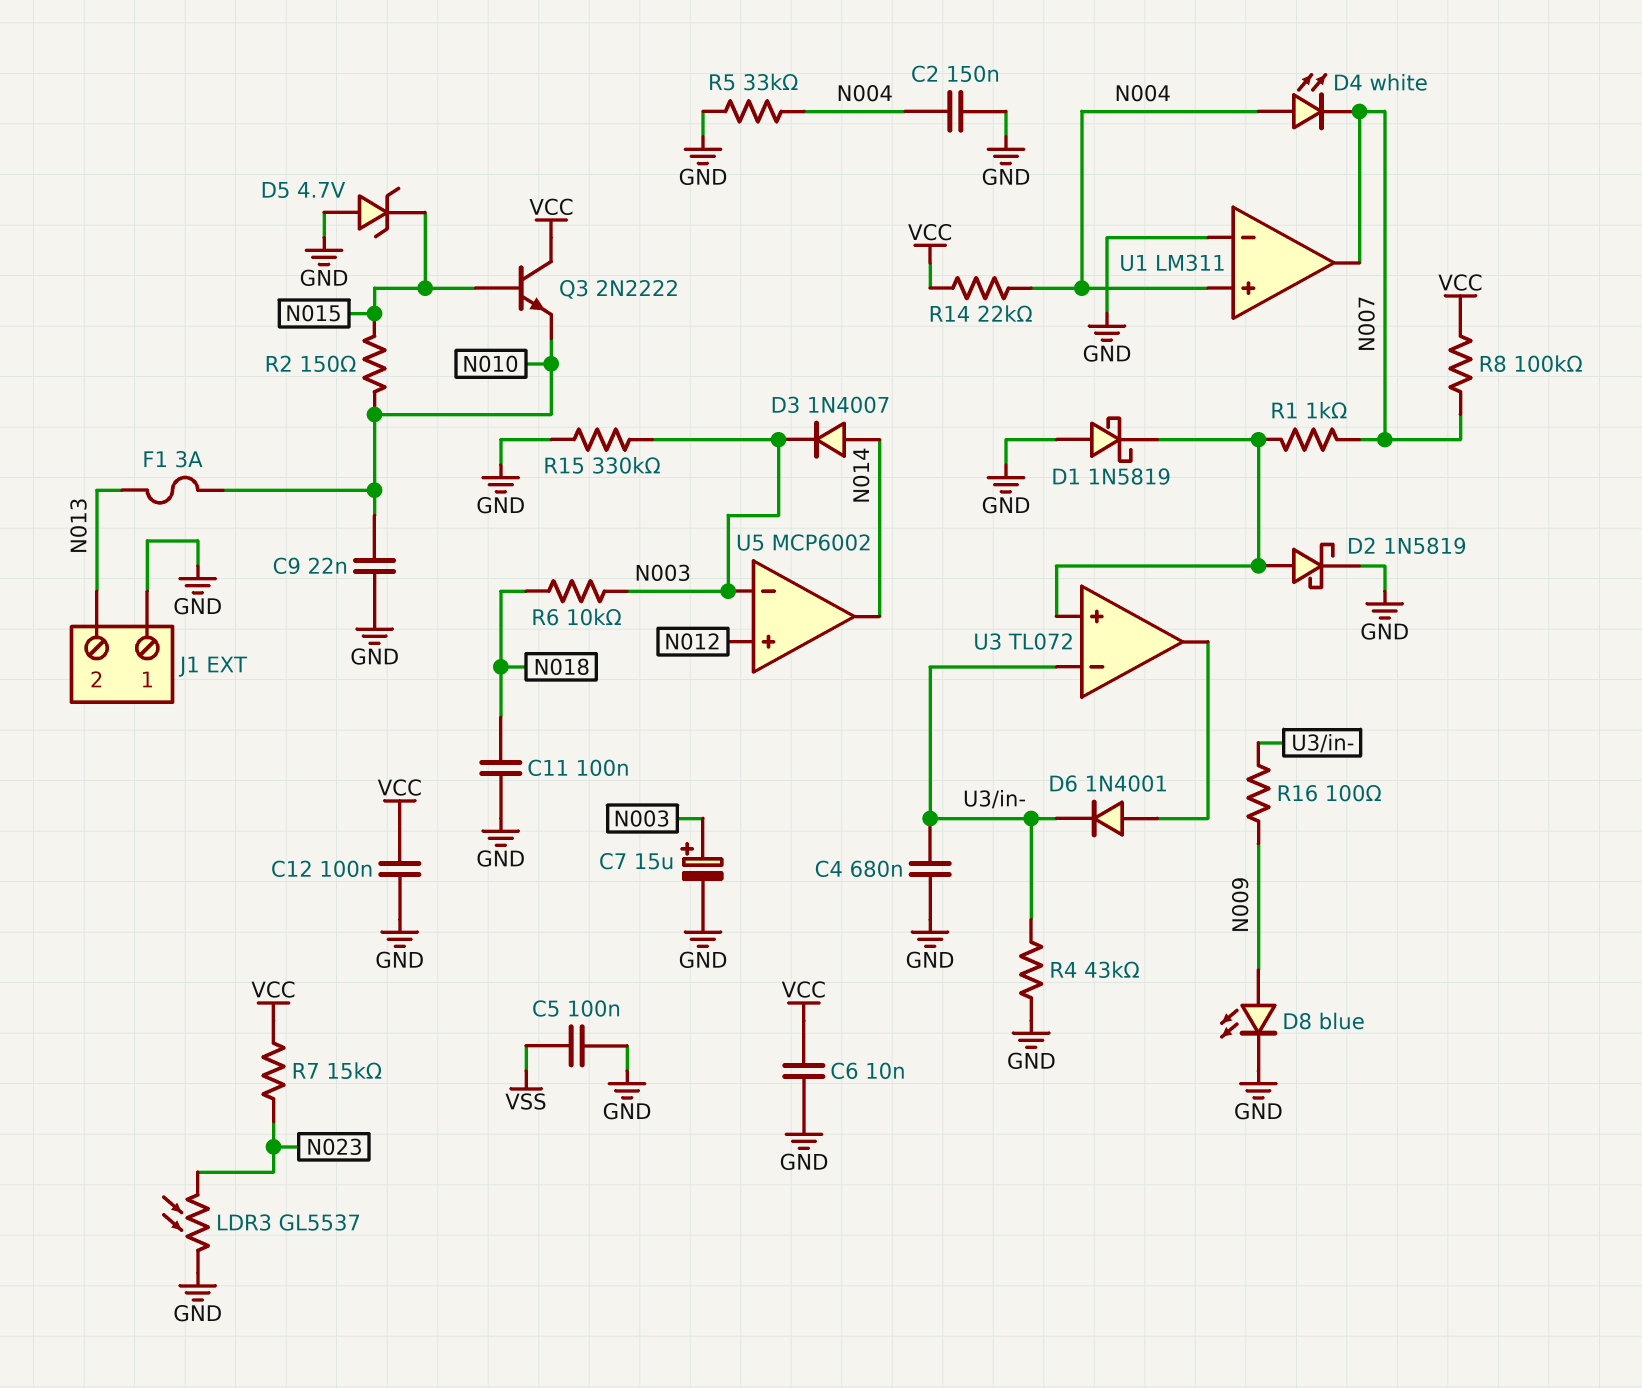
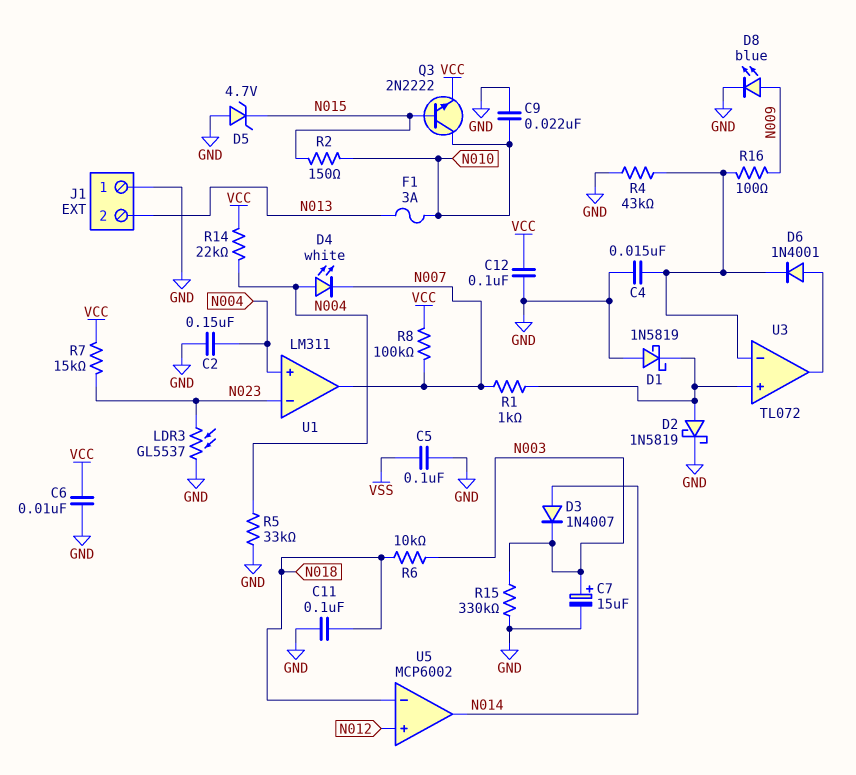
C4: 680nF (GND, U3/in-) -> 15nF (GND, U3/in-)
Q3: NPN 2N2222 (B N015, C VCC, E N010) -> NPN 2N2222 (B N015, C N010, E VCC)
U1 pin in-: GND -> N023
U5 pin in-: N003 -> N018

